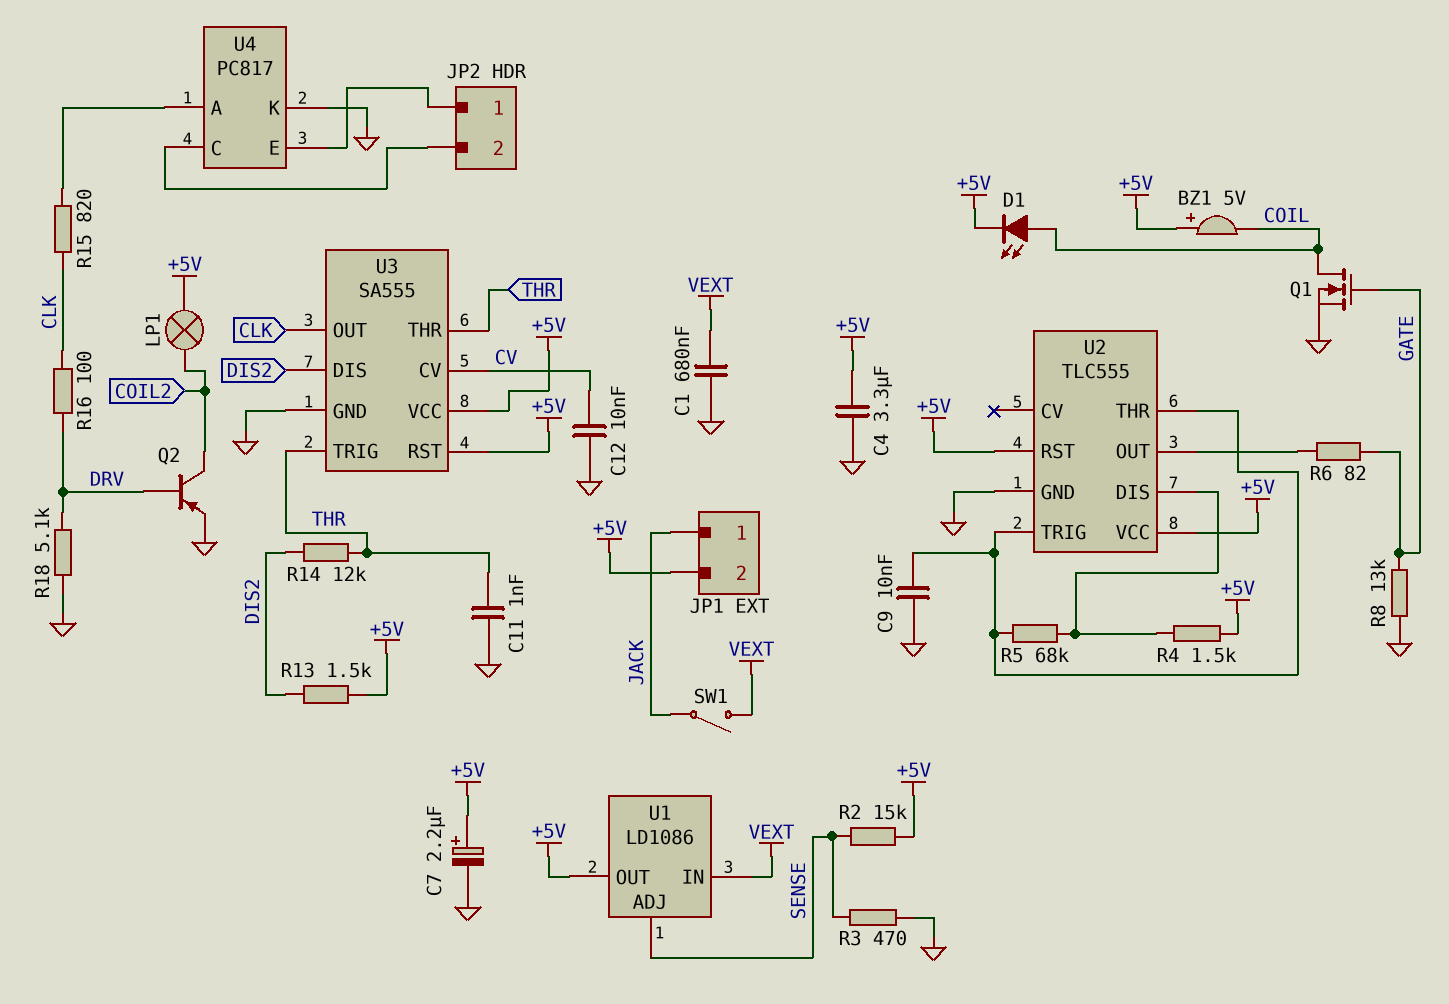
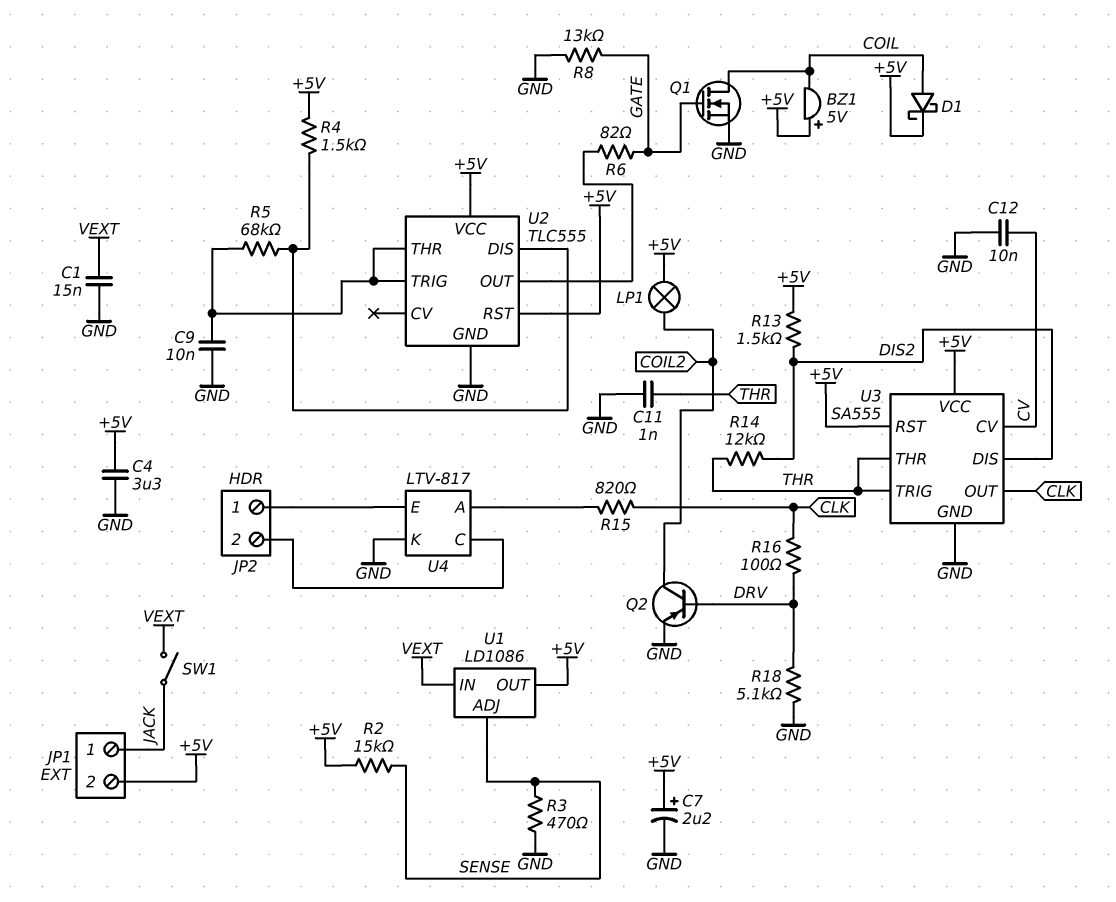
C1: 680nF (GND, VEXT) -> 15nF (GND, VEXT)
D1: LED (A COIL, K +5V) -> schottky (A COIL, K +5V)
U4: PC817 -> LTV-817

